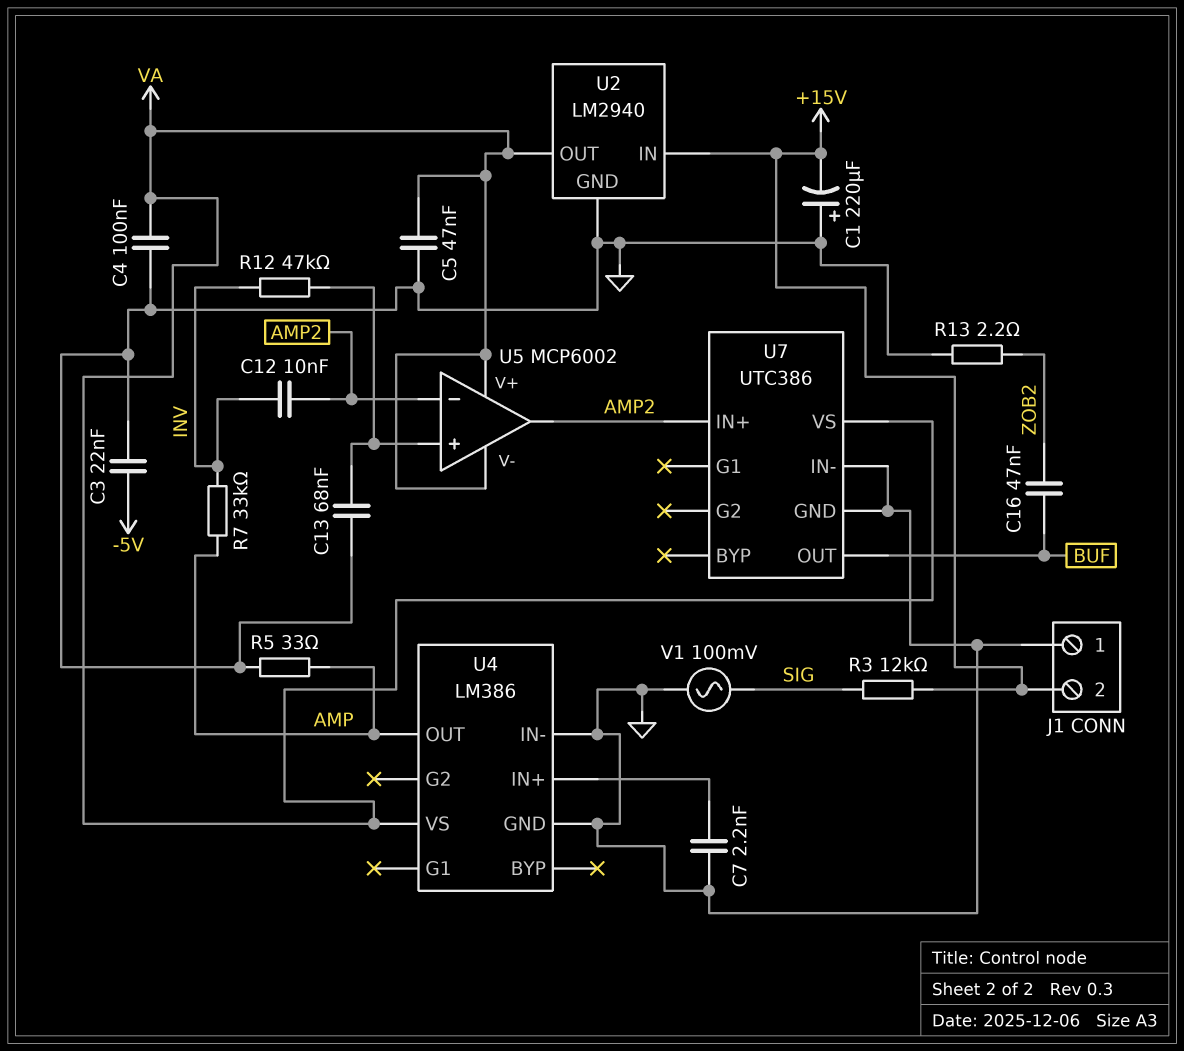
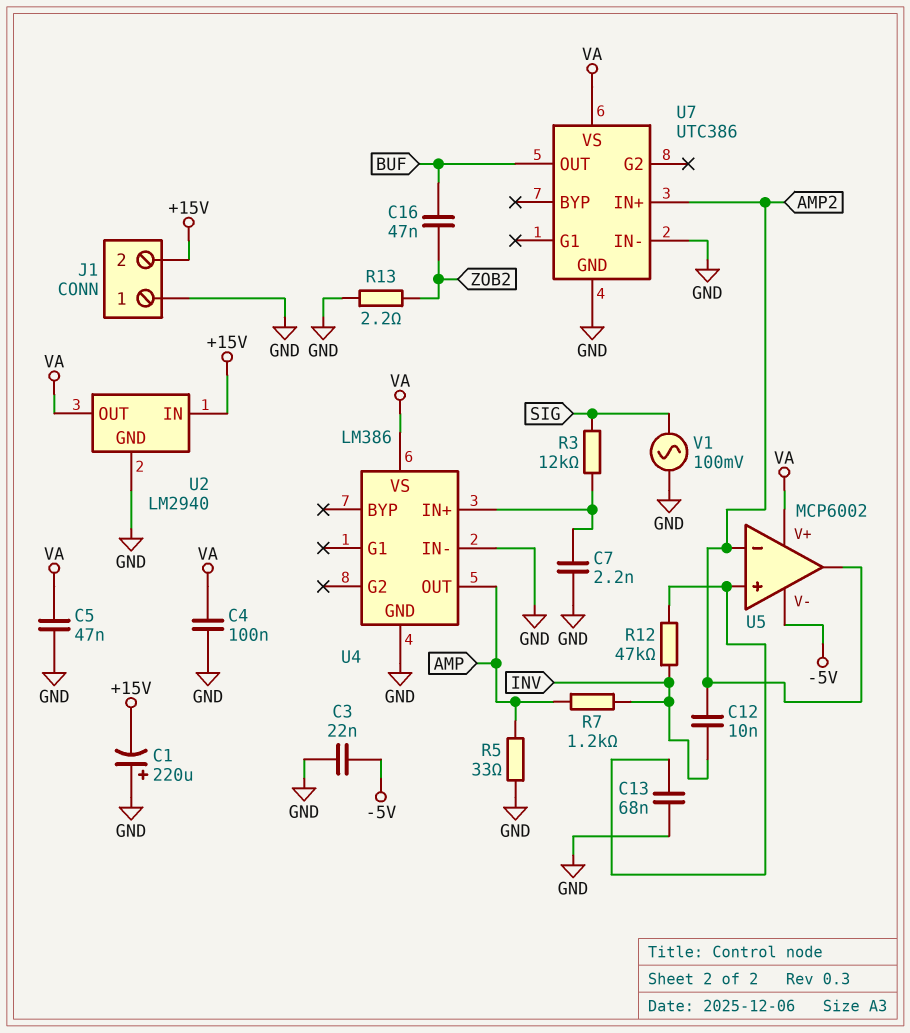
R3: 12k (+15V, SIG) -> 12k (SIG, U4/IN+)
R7: 33k (AMP, INV) -> 1.2k (AMP, INV)
U5 pin V-: VA -> -5V

